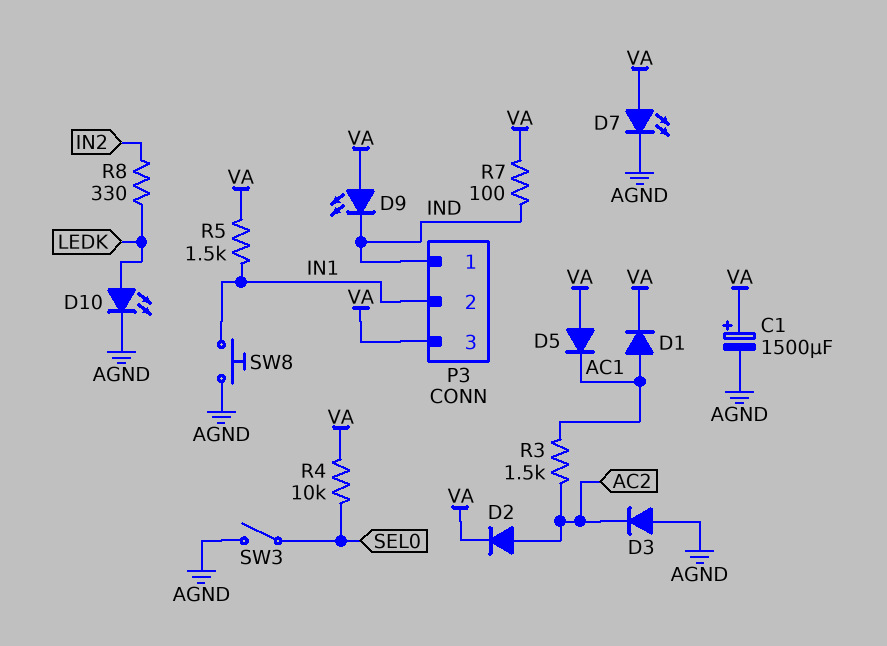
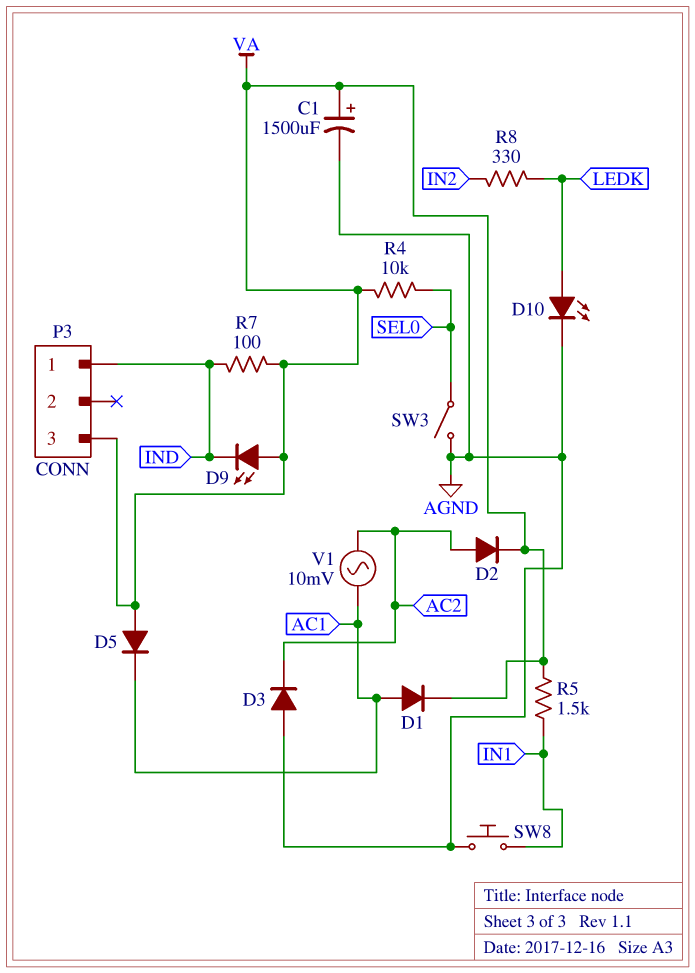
D7: LED (A VA, K AGND) -> none
P3 pin 2: IN1 -> none
R3: 1.5k (AC1, AC2) -> none
V1: none -> AC 10mV (AC1, AC2)

